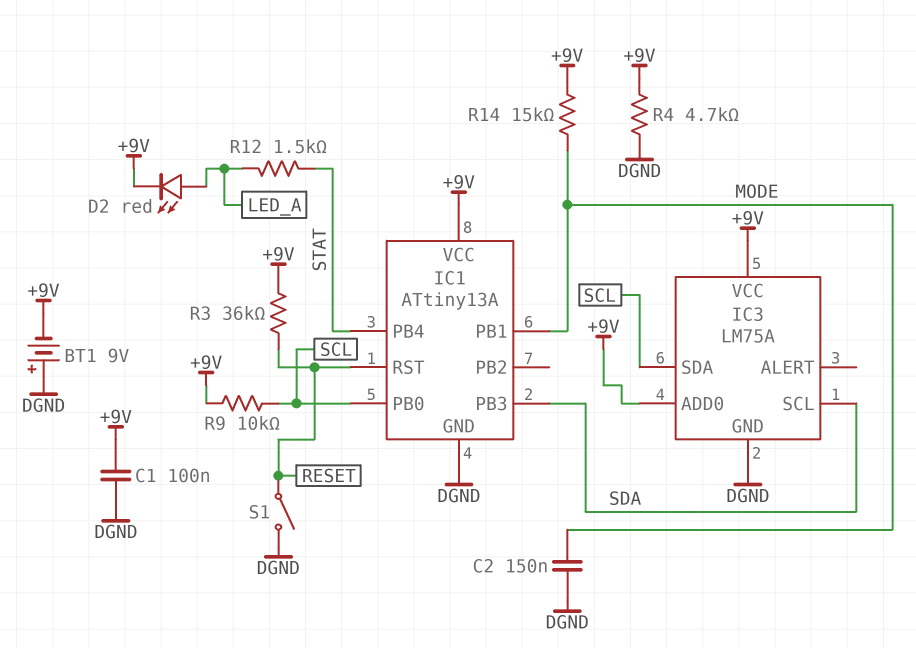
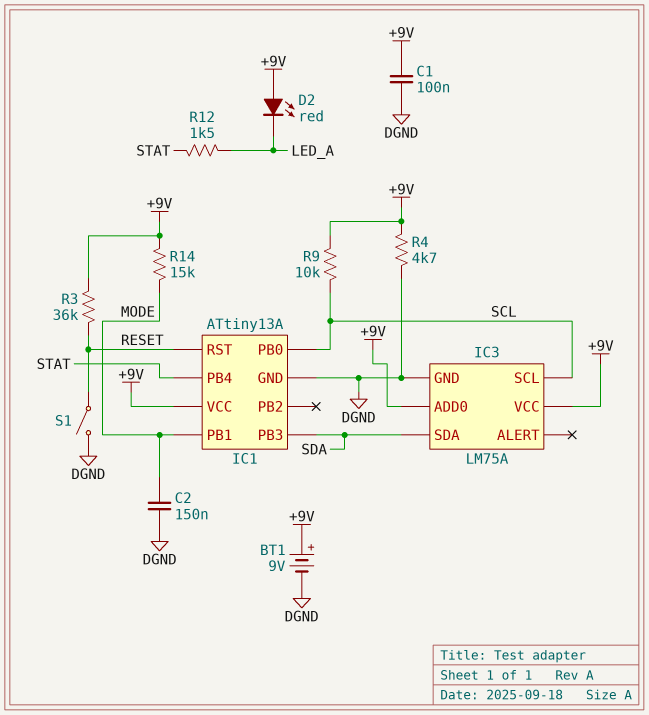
BT1: 9V (plus DGND, minus +9V) -> 9V (plus +9V, minus DGND)
D2: LED red (A LED_A, K +9V) -> LED red (A +9V, K LED_A)
IC3 pin SCL: SDA -> SCL
IC3 pin SDA: SCL -> SDA

